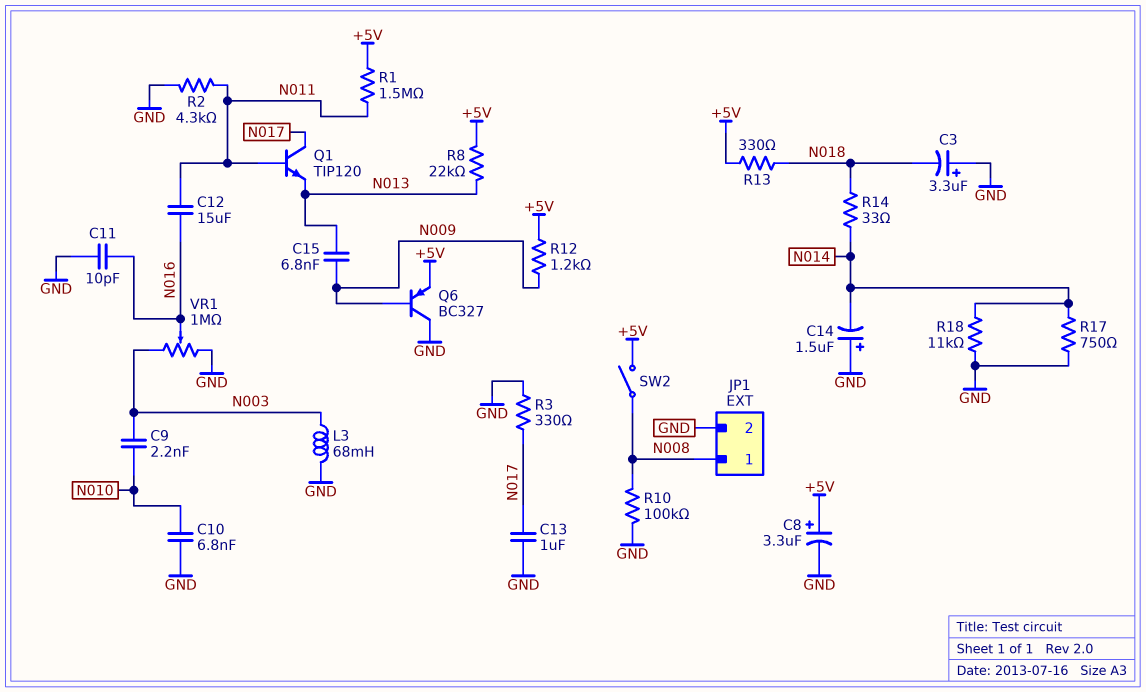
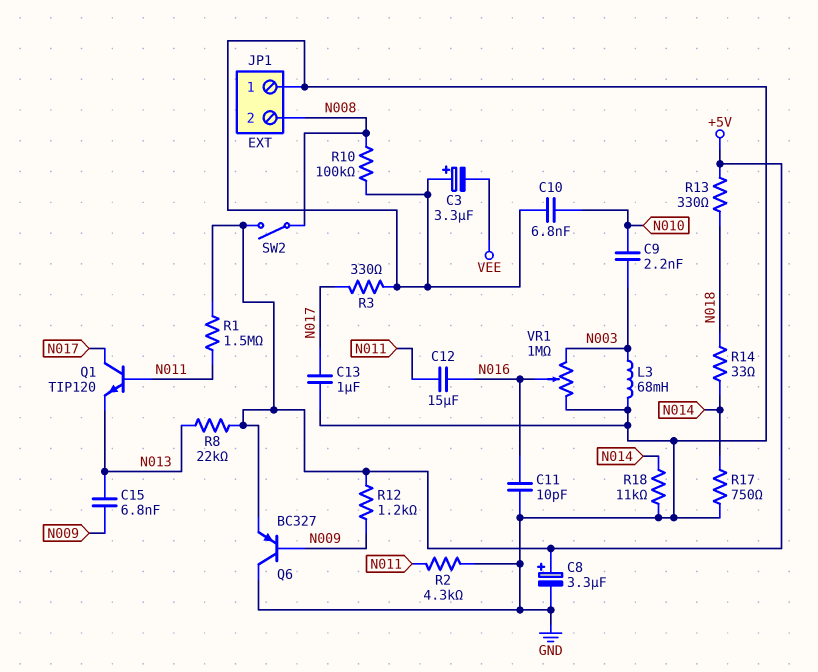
C3: 3.3uF (plus GND, minus N018) -> 3.3uF (plus GND, minus VEE)
C14: 1.5uF (plus GND, minus N014) -> none
JP1 pin 1: N008 -> GND
JP1 pin 2: GND -> N008

